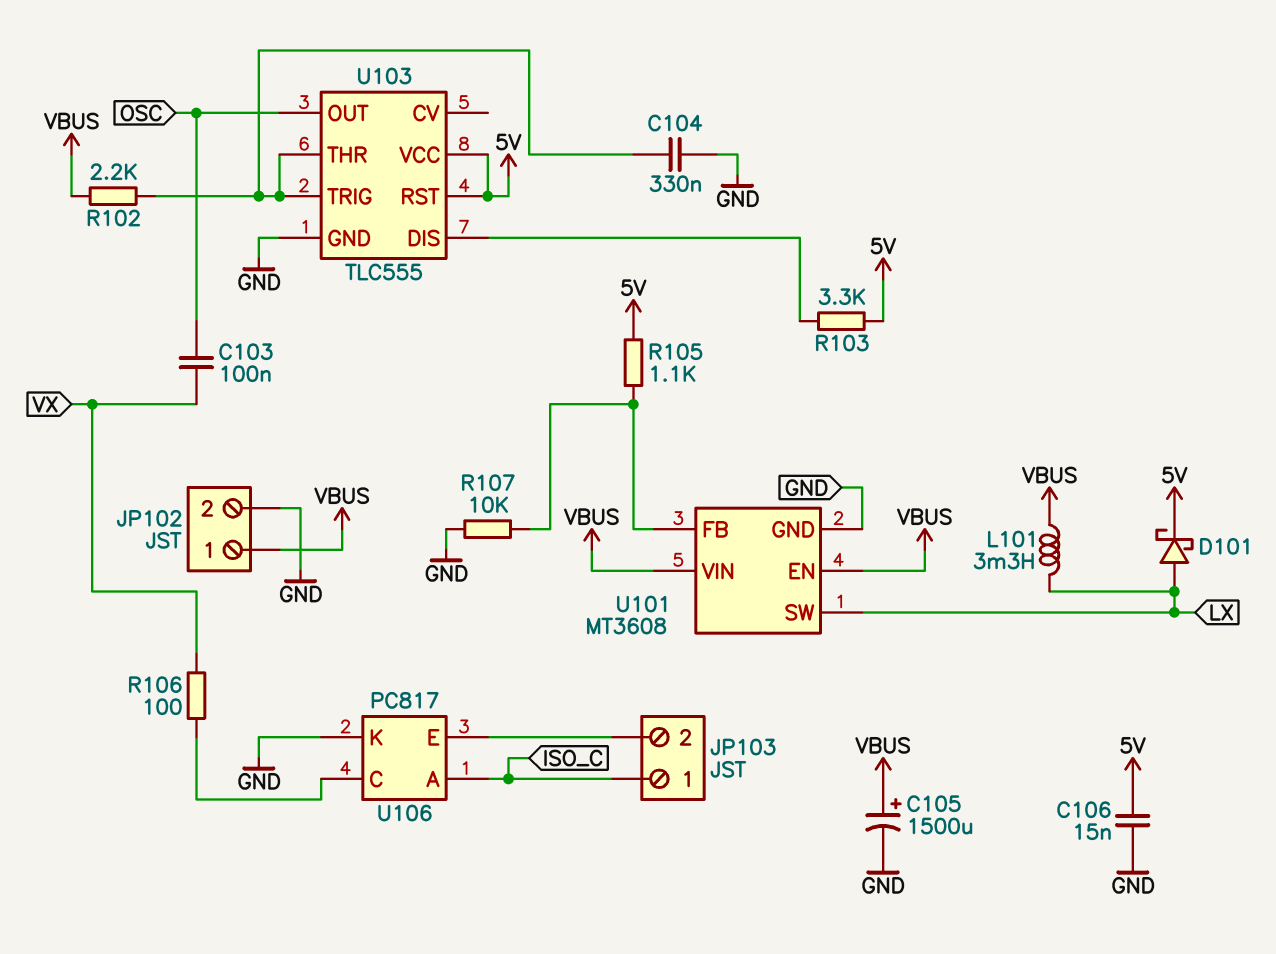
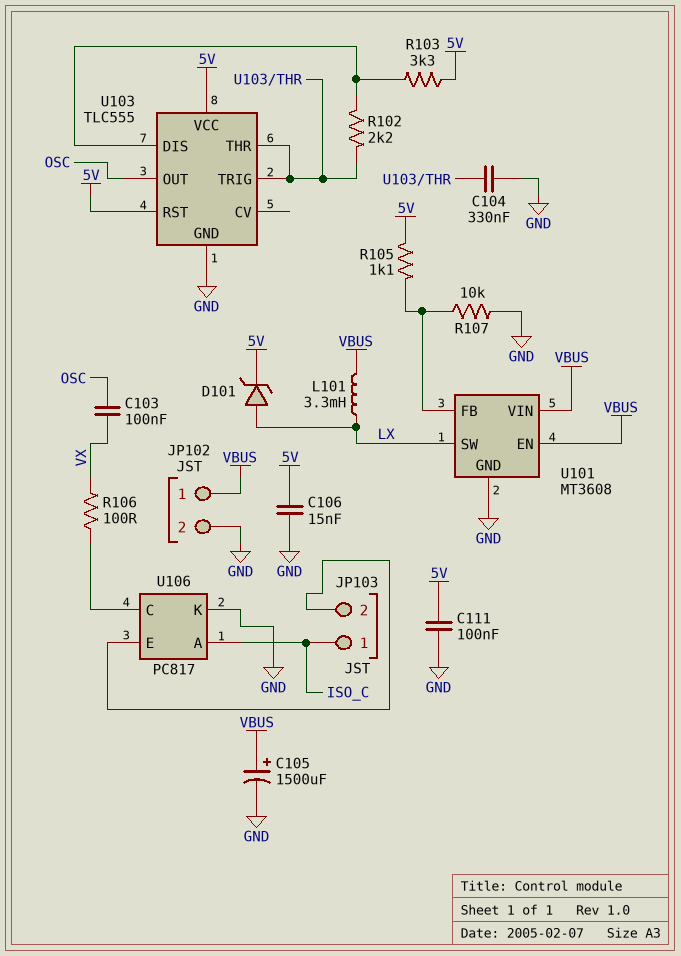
C111: none -> 100nF (5V, GND)
D101: schottky (A LX, K 5V) -> zener (A LX, K 5V)
R102: 2.2k (U103/THR, VBUS) -> 2.2k (U103/DIS, U103/THR)

